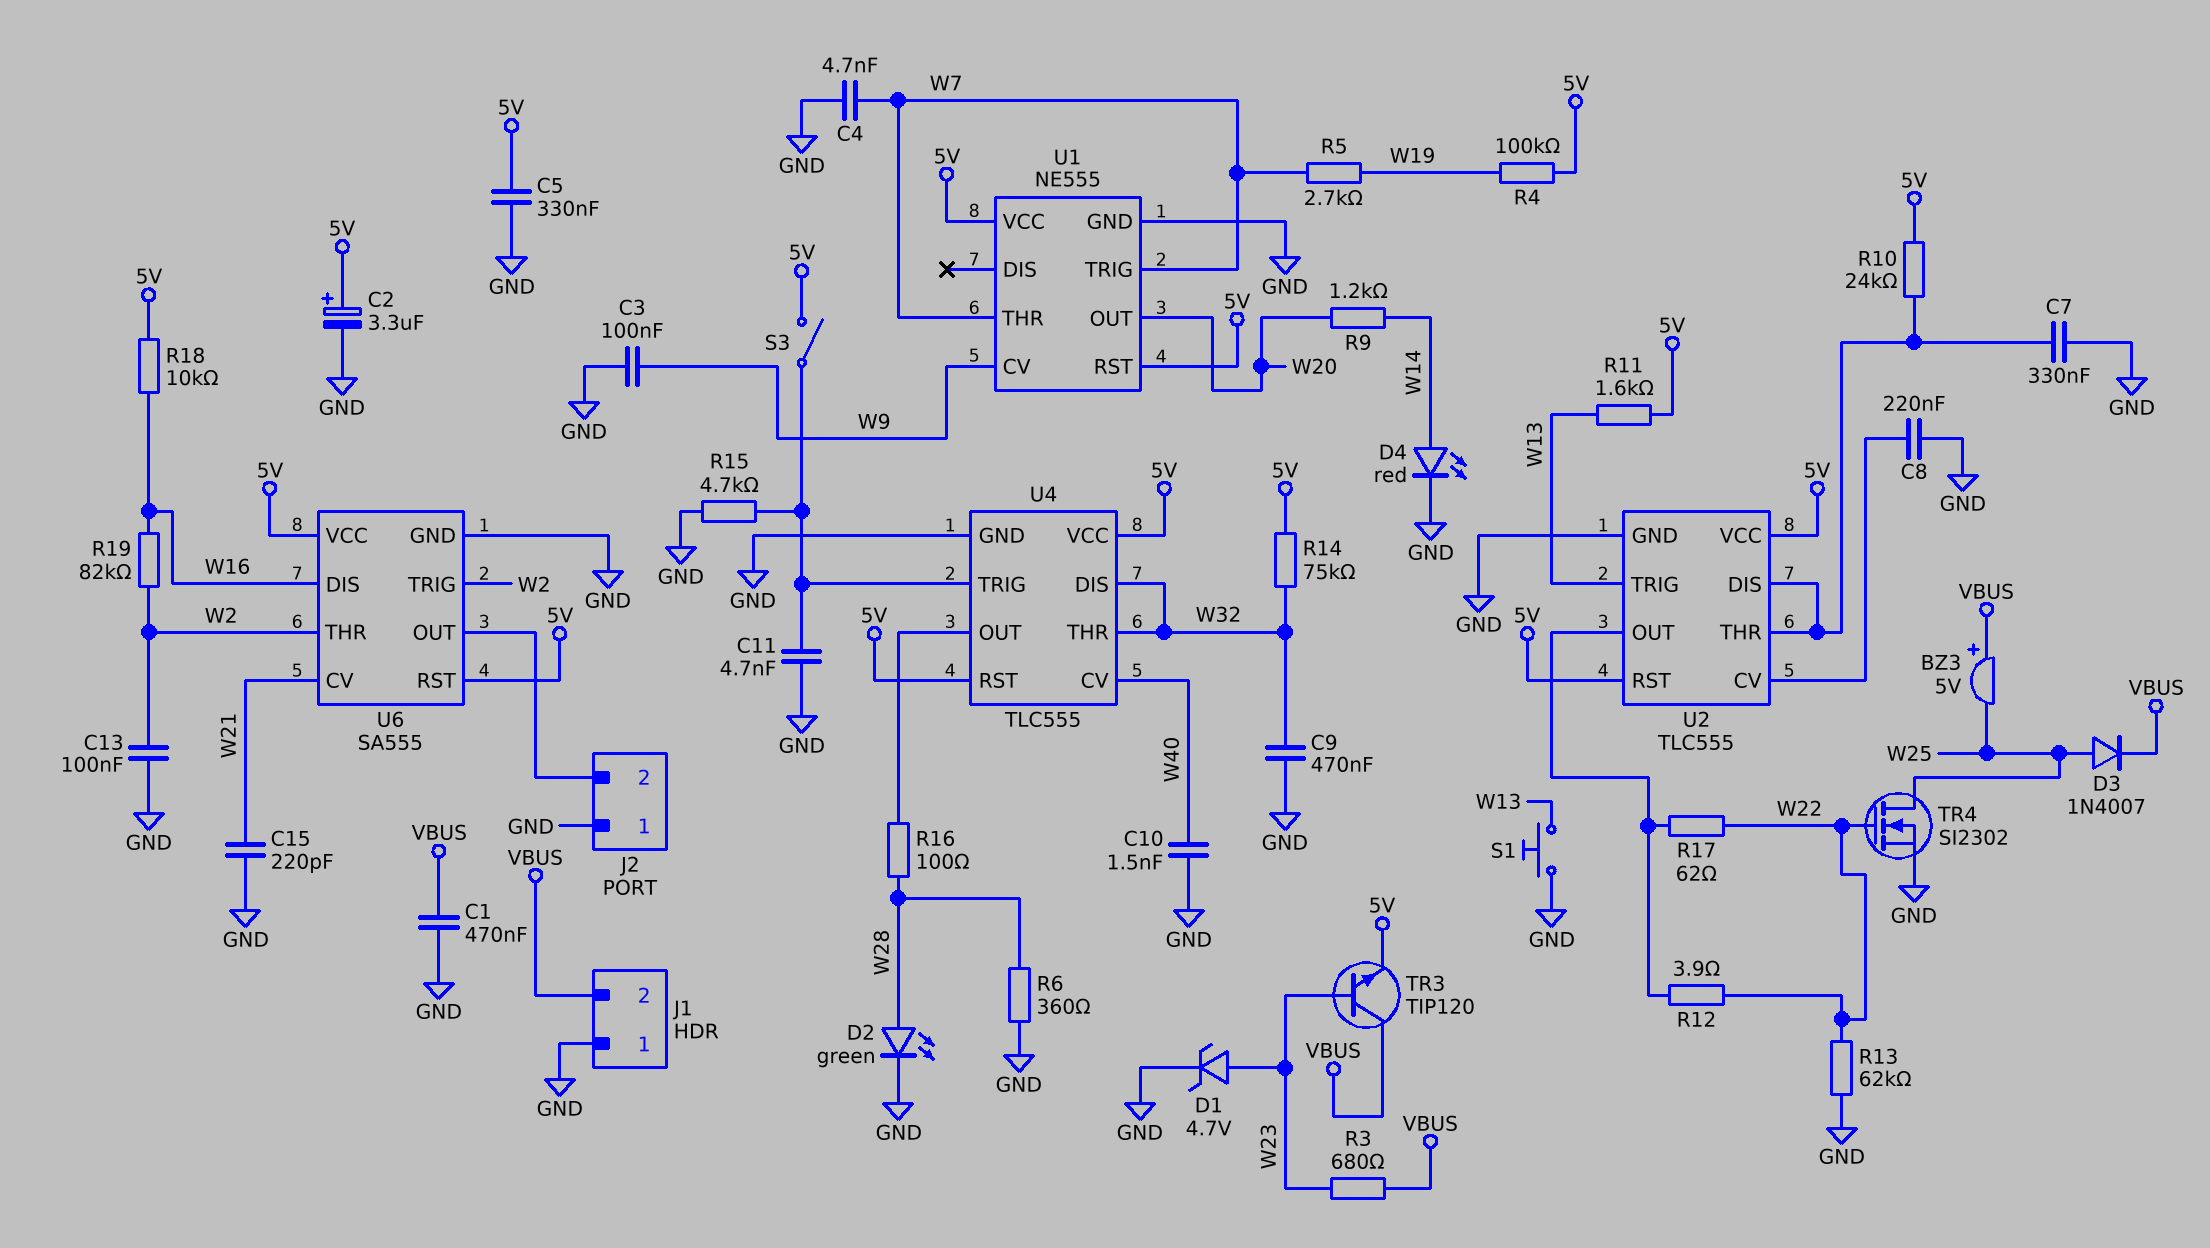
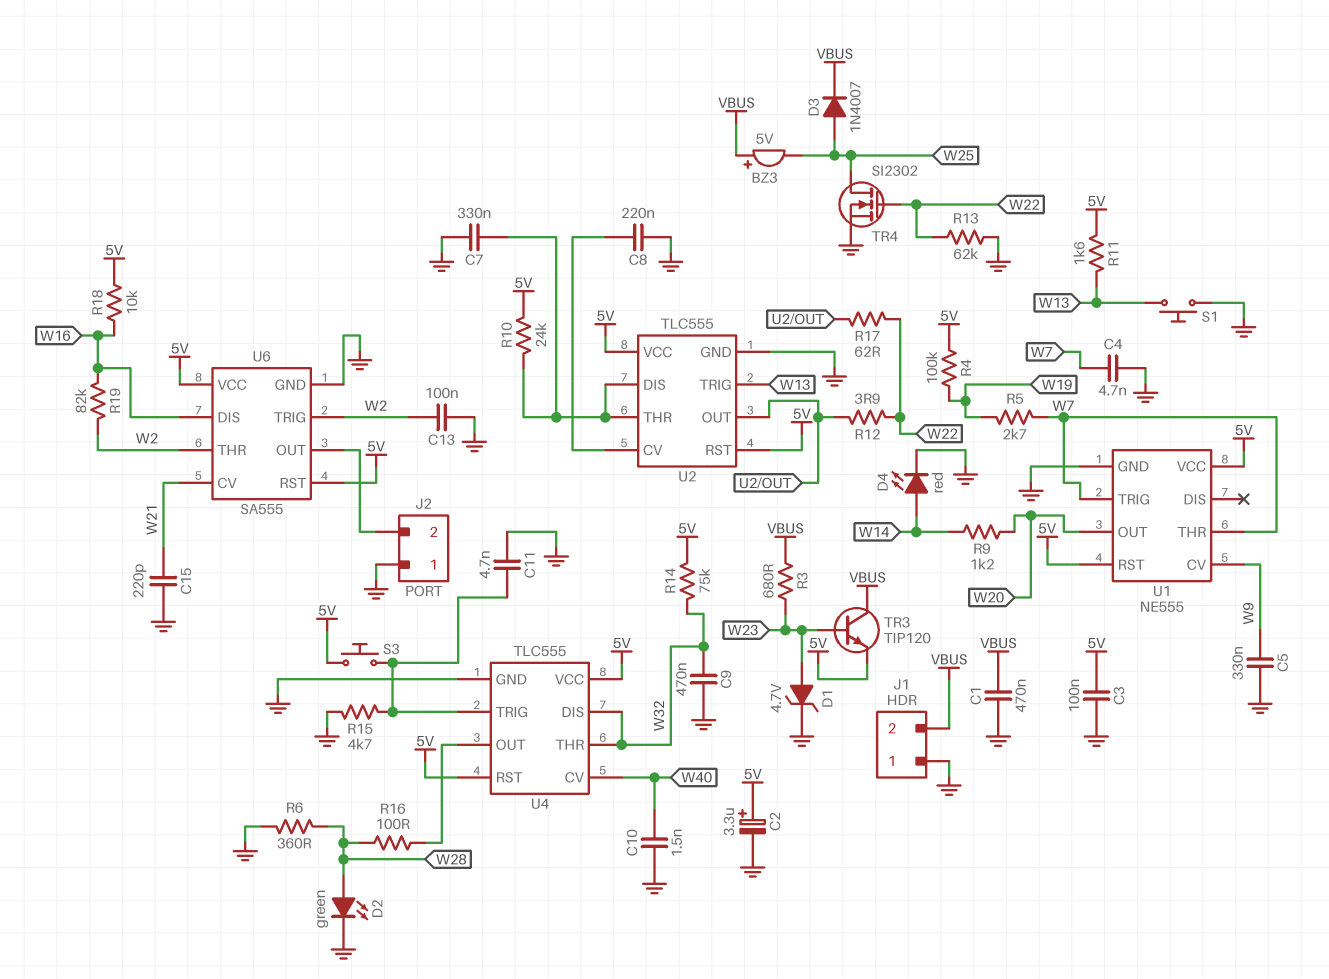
C3: 100nF (GND, W9) -> 100nF (5V, GND)
C5: 330nF (5V, GND) -> 330nF (GND, W9)
S3: switch (5V, U4/TRIG) -> button (5V, U4/TRIG)

